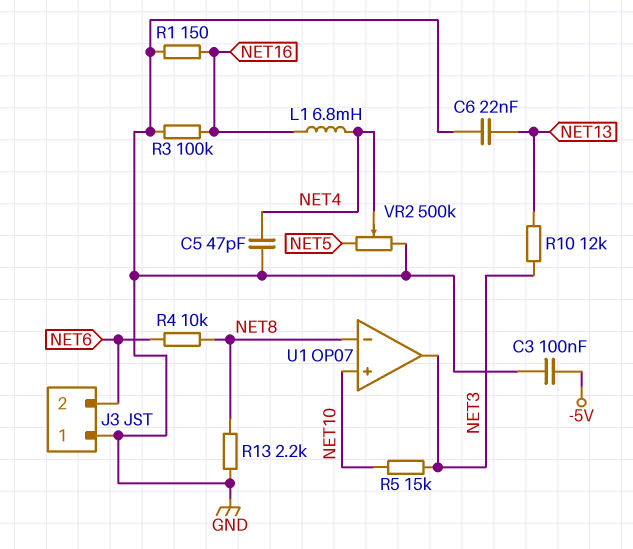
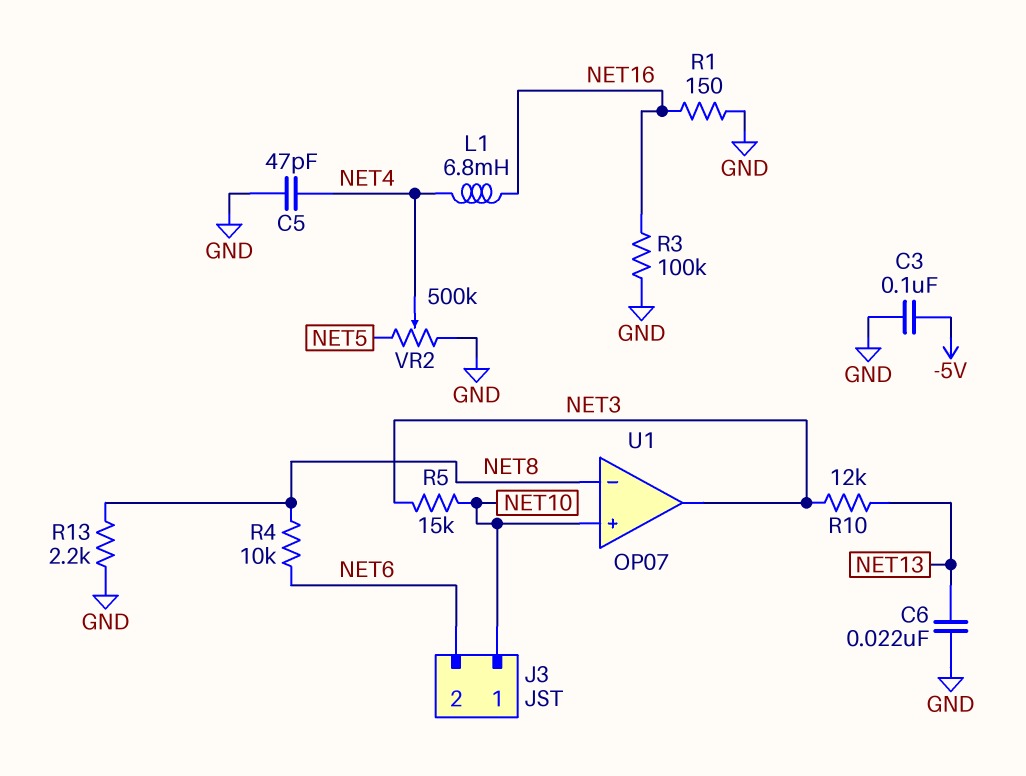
J3 pin 1: GND -> NET10

